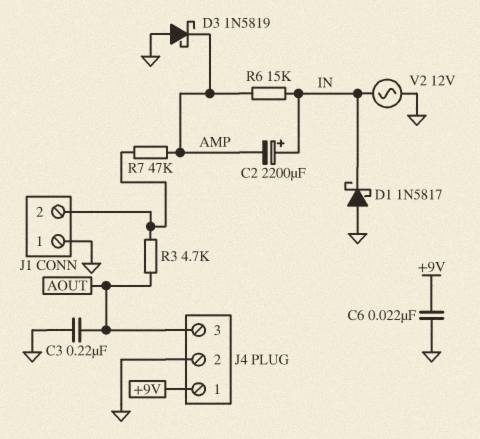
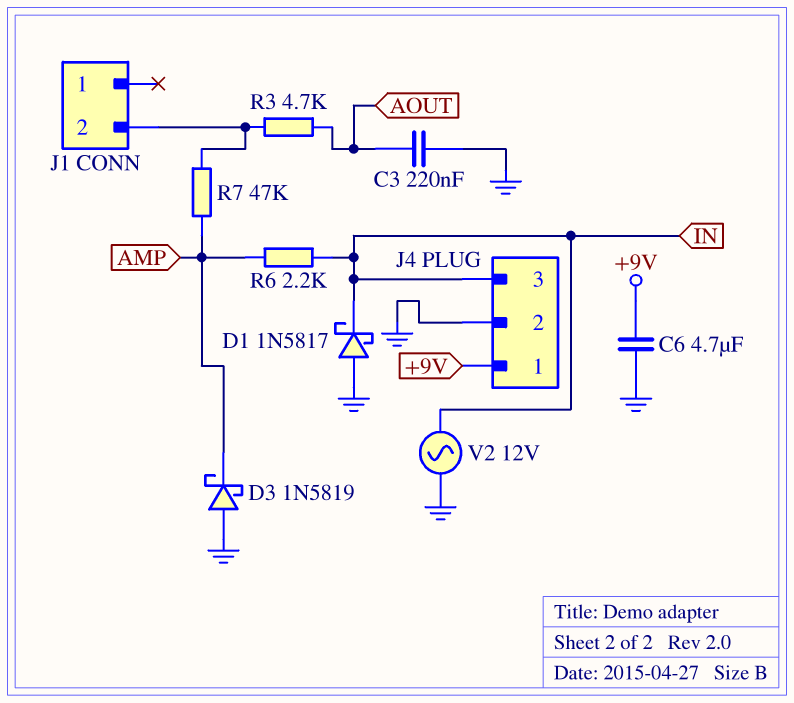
C2: 2200uF (plus IN, minus AMP) -> none
C6: 22nF (+9V, GND) -> 4.7uF (+9V, GND)
J1 pin 1: GND -> none
J4 pin 3: AOUT -> IN
R6: 15k (AMP, IN) -> 2.2k (AMP, IN)

